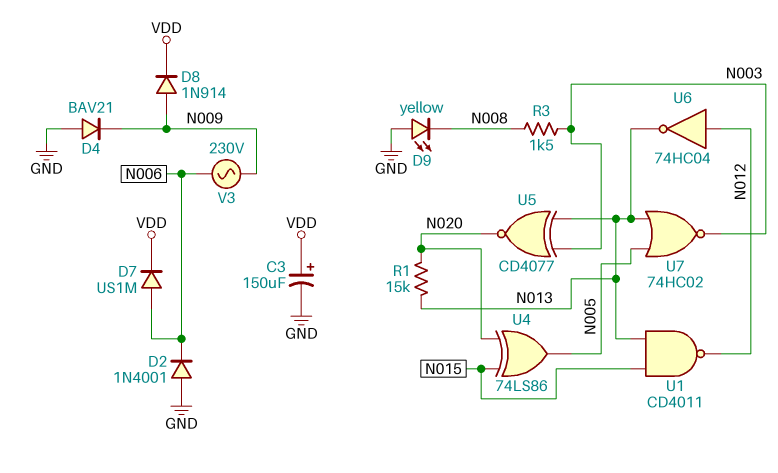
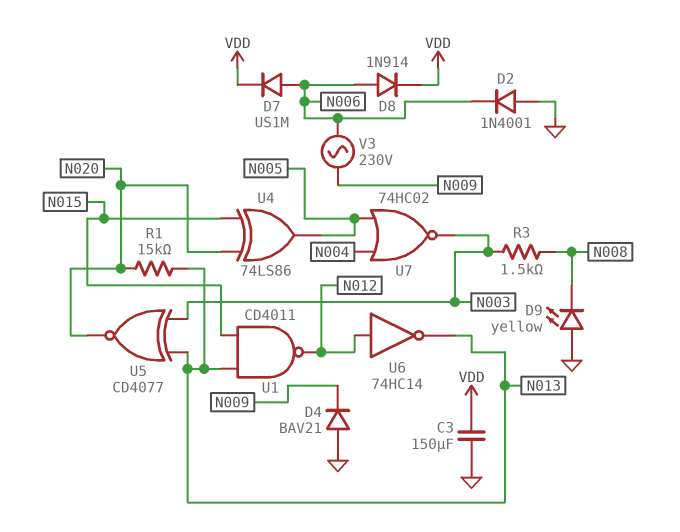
C3: 150uF (plus VDD, minus GND) -> 150uF (GND, VDD)
D8: diode 1N914 (A N009, K VDD) -> diode 1N914 (A N006, K VDD)
U6: NOT 74HC04 (in N012, out N013) -> NOT 74HC14 (in N012, out N013)
U7: NOR 74HC02 (in N005, in N013, out N003) -> NOR 74HC02 (in N004, in N005, out N003)

